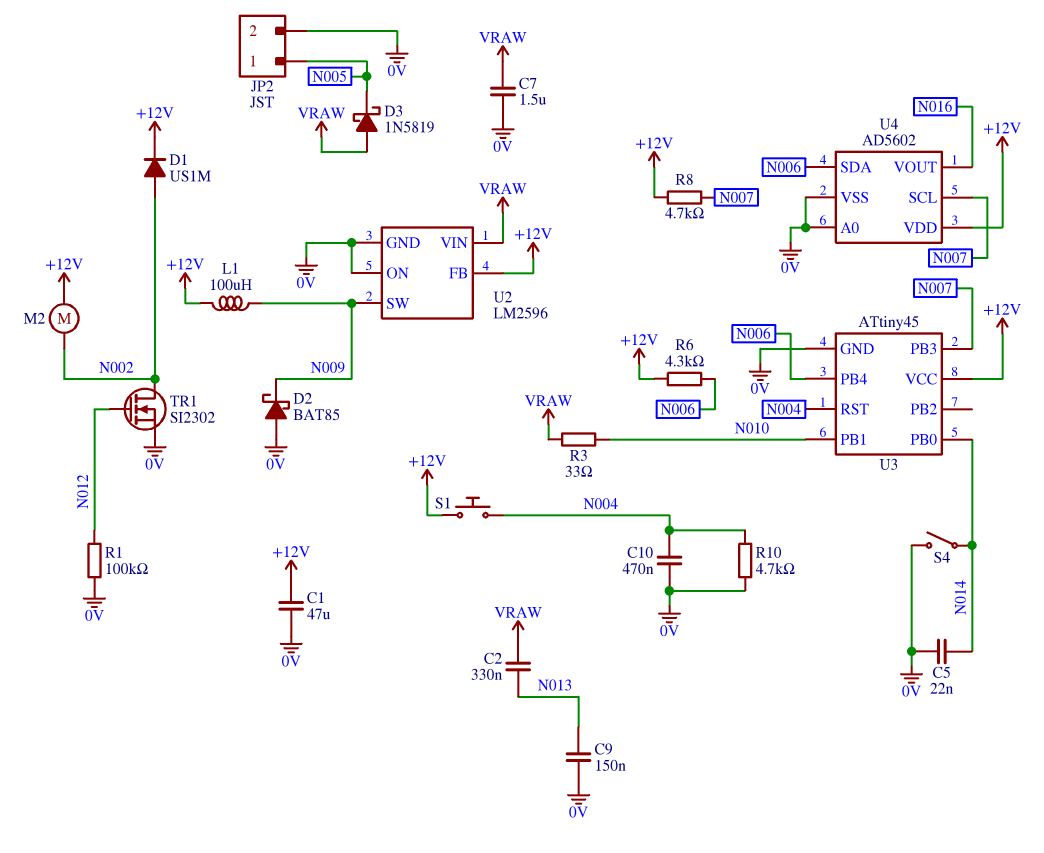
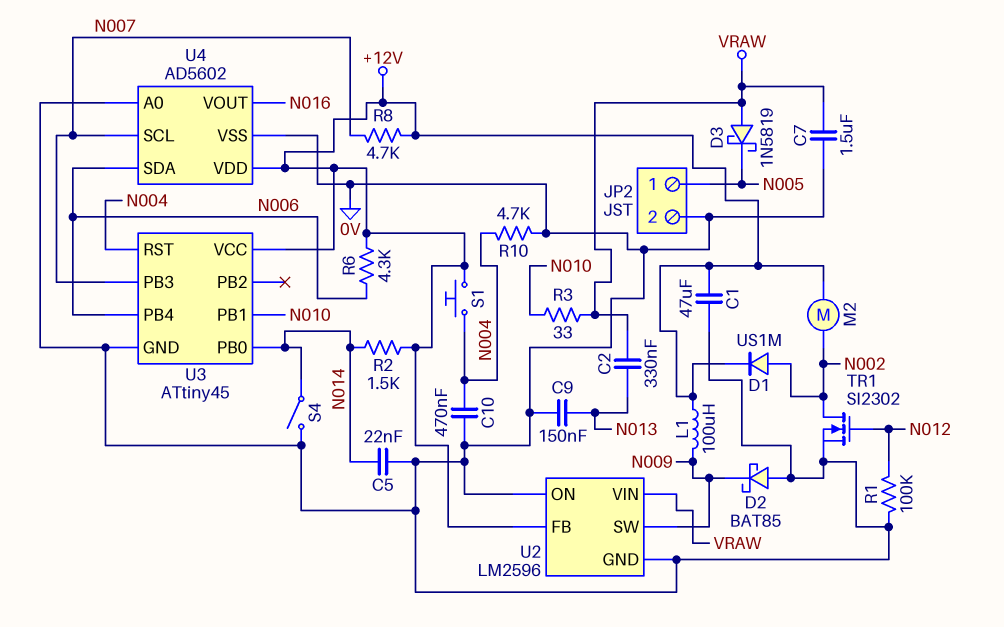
R2: none -> 1.5k (+12V, N014)

